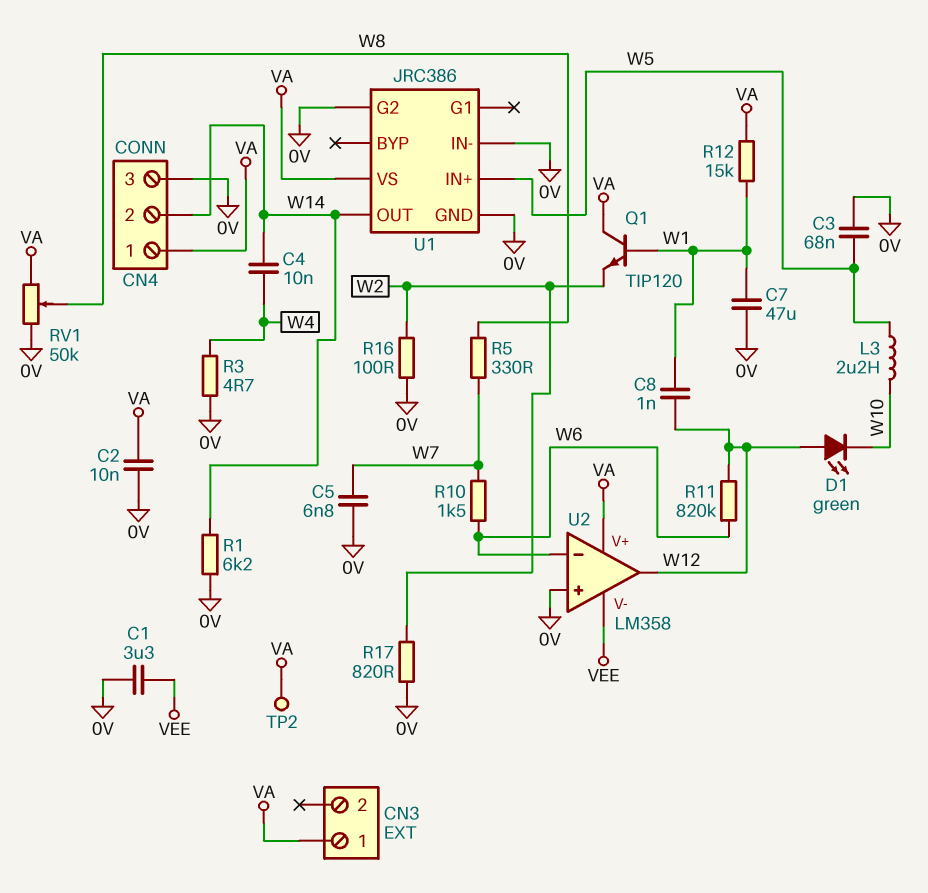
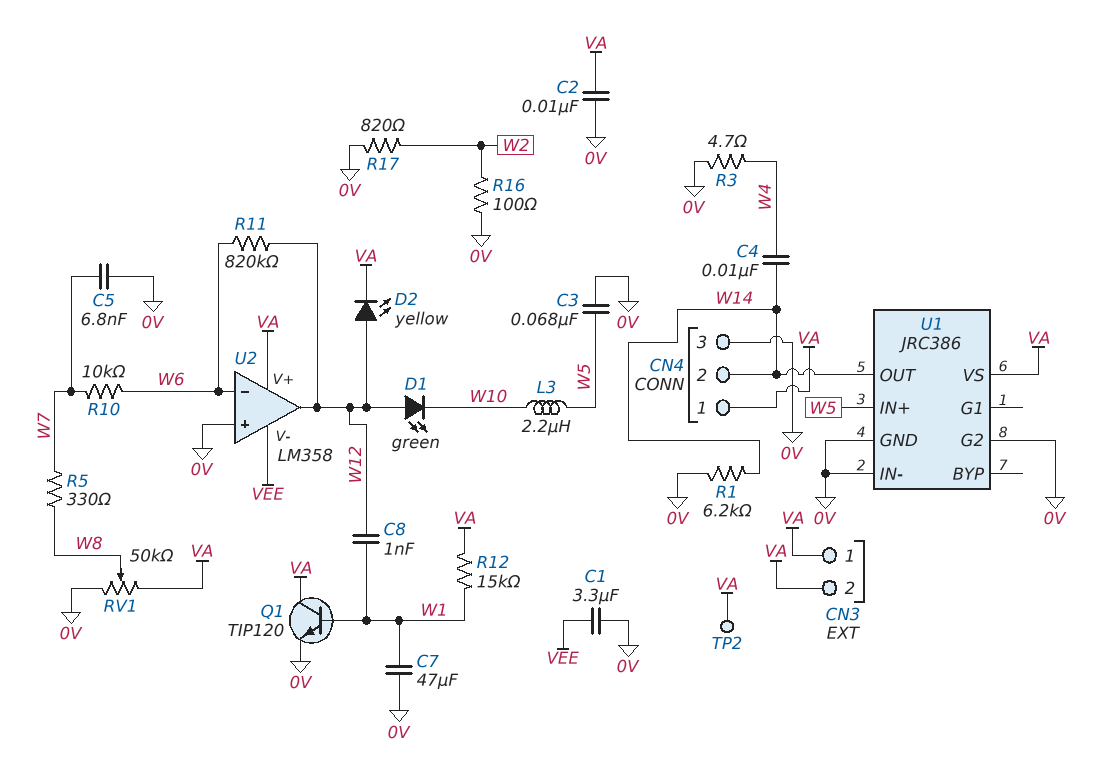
CN3 pin 2: none -> VA
D2: none -> LED yellow (A W12, K VA)
Q1: NPN TIP120 (B W1, C VA, E W2) -> NPN TIP120 (B W1, C VA, E 0V)
R10: 1.5k (W6, W7) -> 10k (W6, W7)

